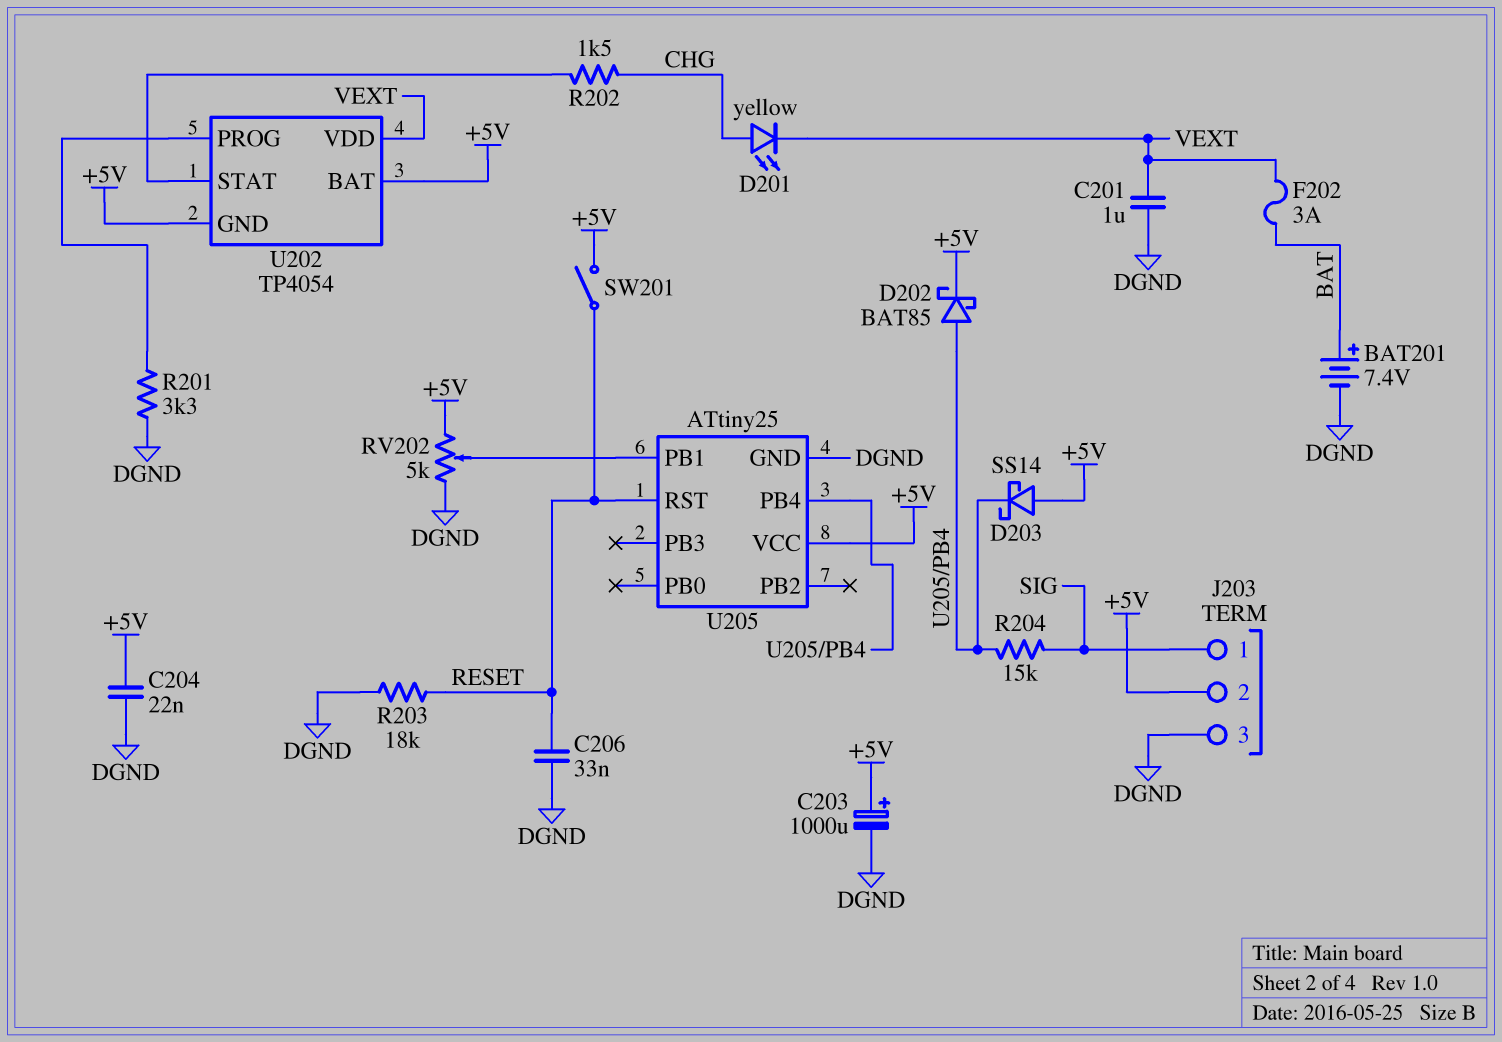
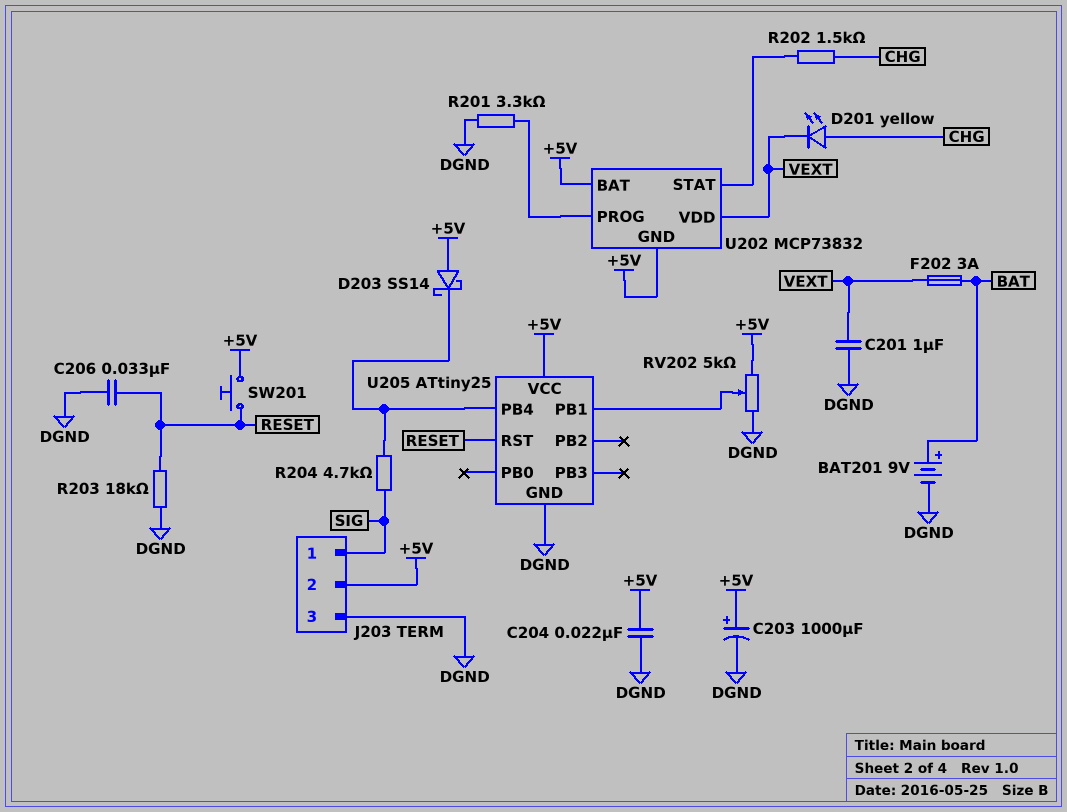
BAT201: 7.4V (plus BAT, minus DGND) -> 9V (plus BAT, minus DGND)
D202: schottky BAT85 (A U205/PB4, K +5V) -> none
R204: 15k (SIG, U205/PB4) -> 4.7k (SIG, U205/PB4)
SW201: switch (+5V, RESET) -> button (+5V, RESET)
U202: TP4054 -> MCP73832

